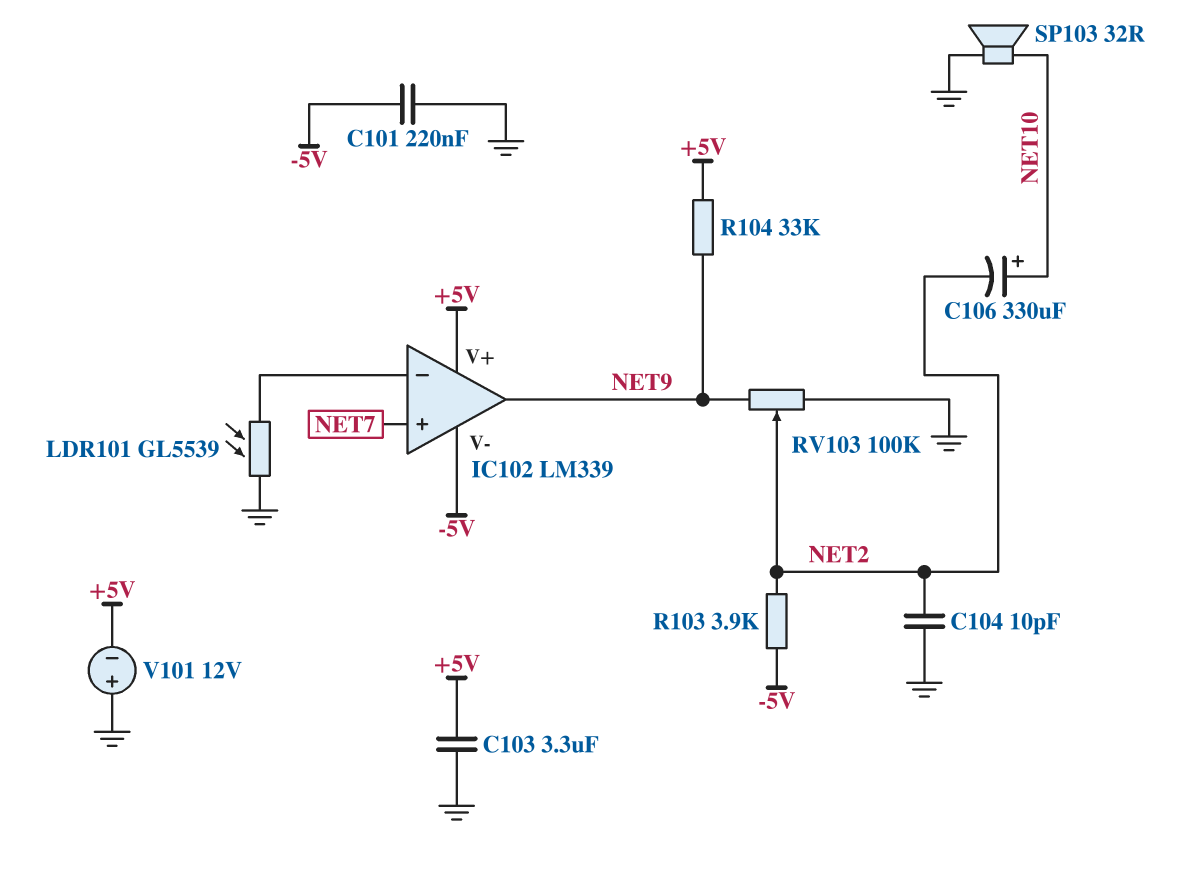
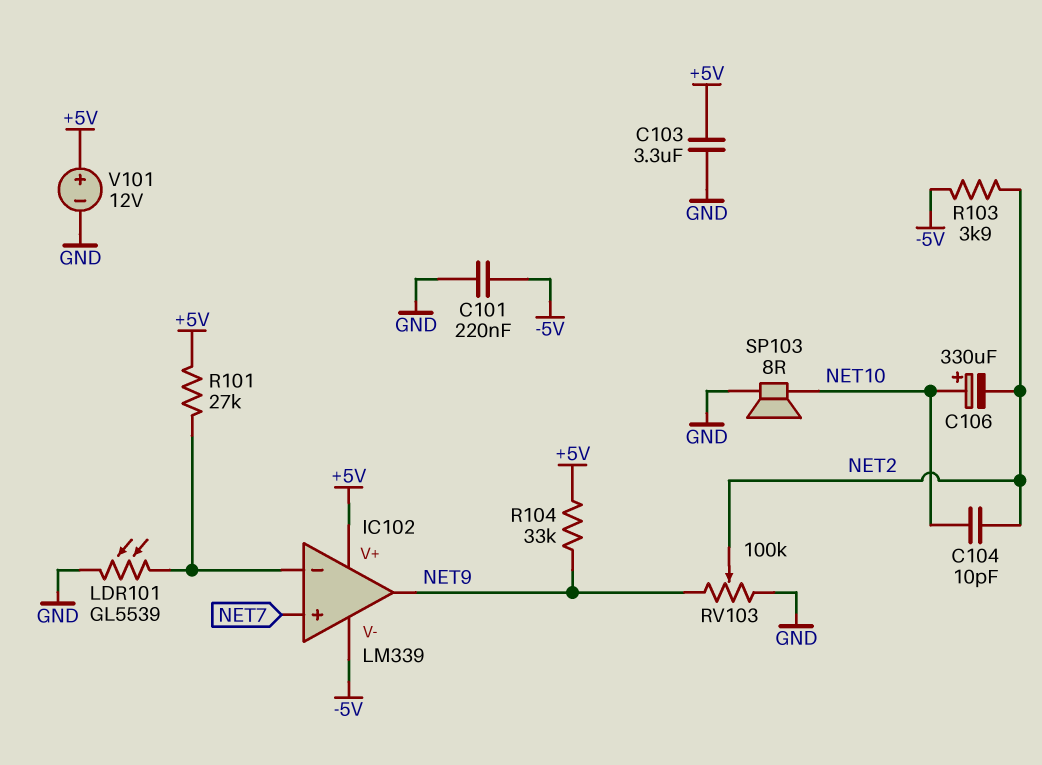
C104: 10pF (GND, NET2) -> 10pF (NET2, NET10)
R101: none -> 27k (+5V, IC102/in-)
SP103: speaker 32R (GND, NET10) -> speaker 8R (GND, NET10)
V101: 12V (plus GND, minus +5V) -> 12V (plus +5V, minus GND)

